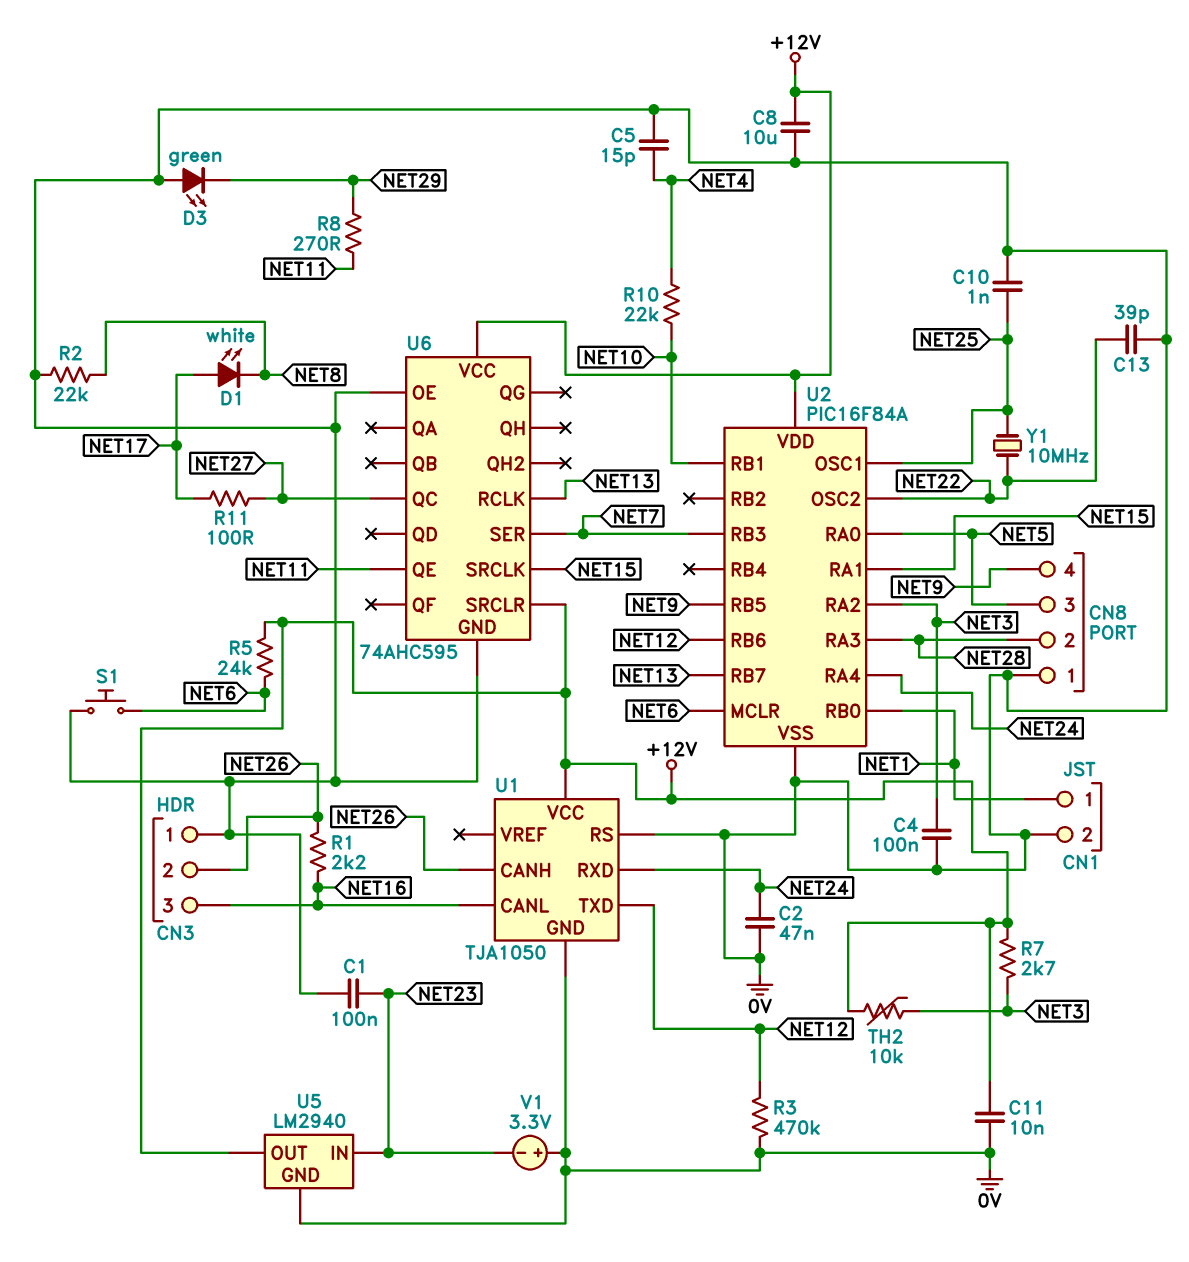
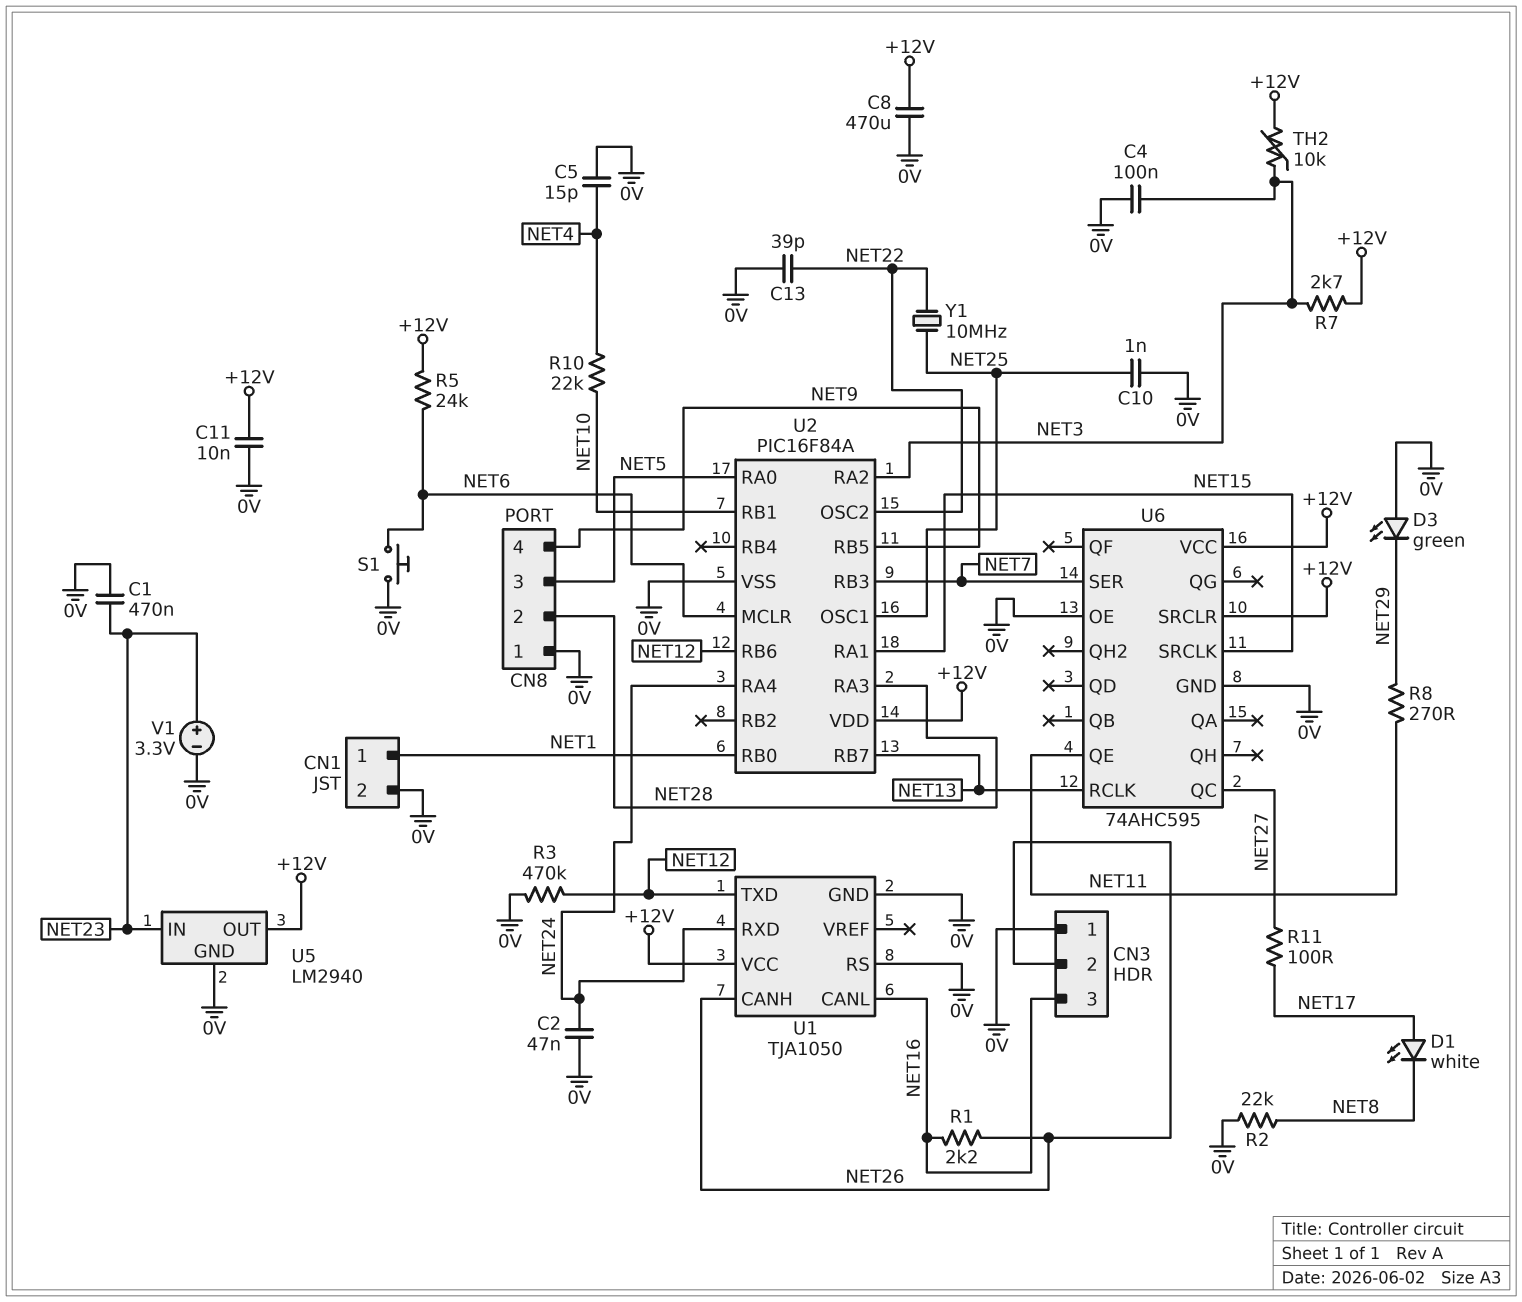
C1: 100nF (0V, NET23) -> 470nF (0V, NET23)
C8: 10uF (+12V, 0V) -> 470uF (+12V, 0V)
V1: 3.3V (plus 0V, minus NET23) -> 3.3V (plus NET23, minus 0V)

